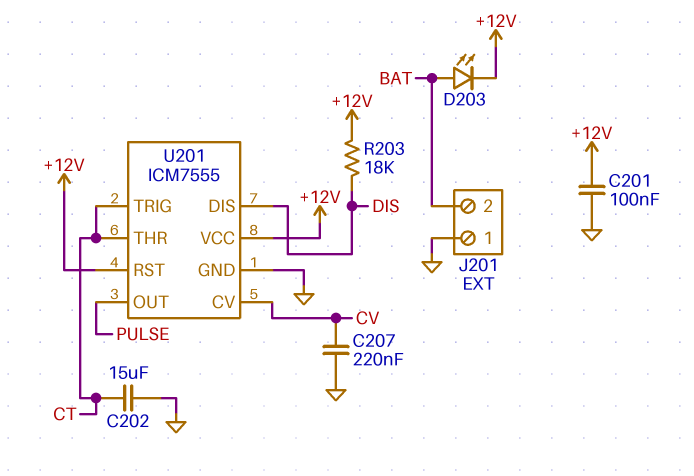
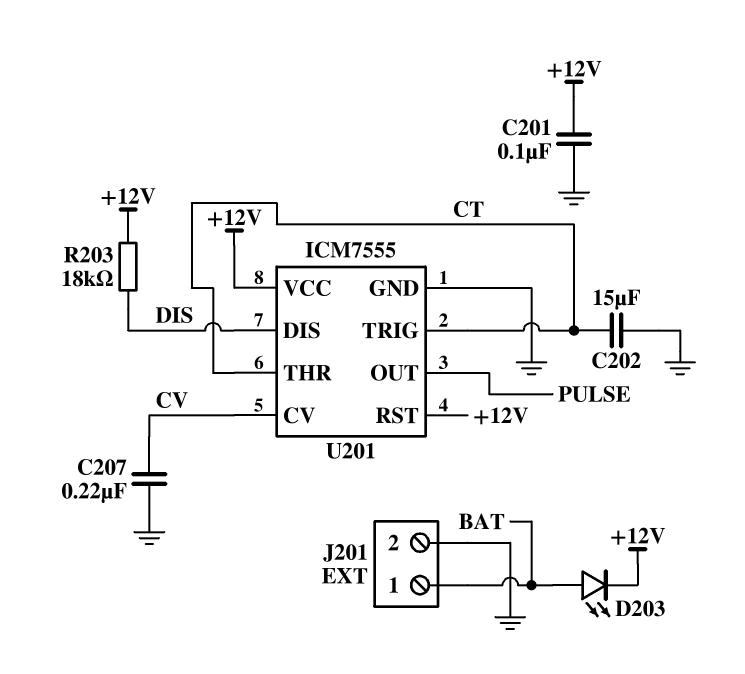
J201 pin 1: GND -> BAT
J201 pin 2: BAT -> GND

